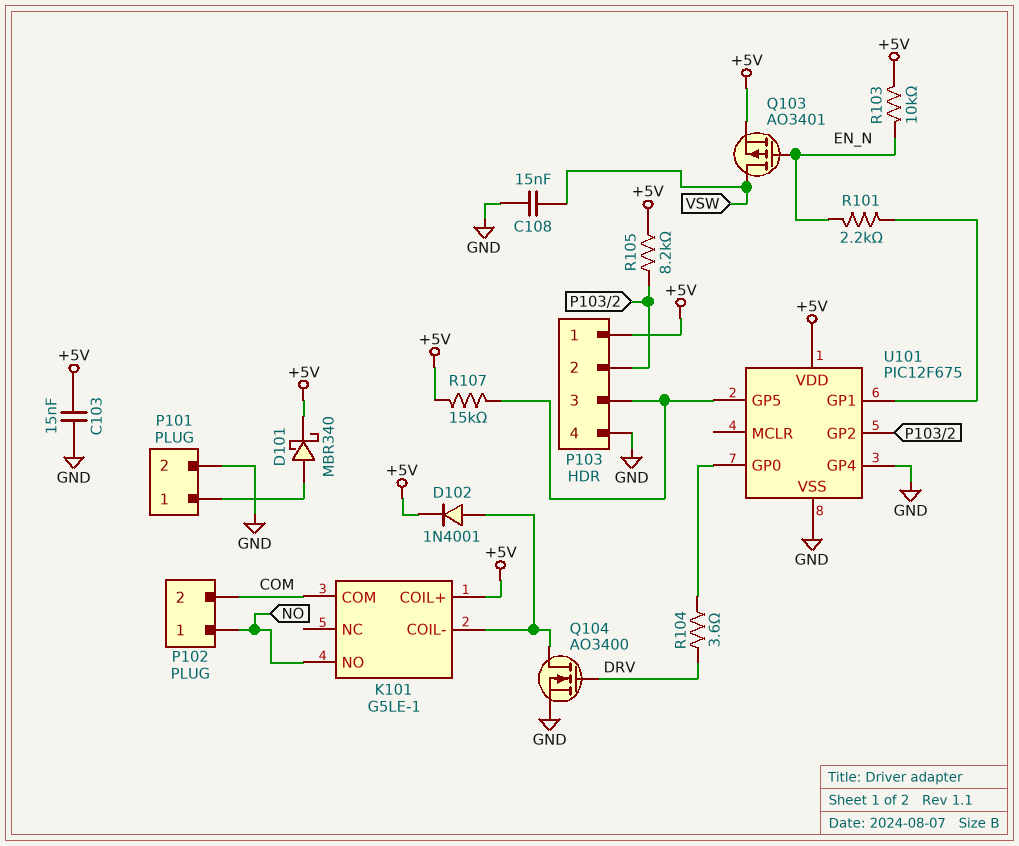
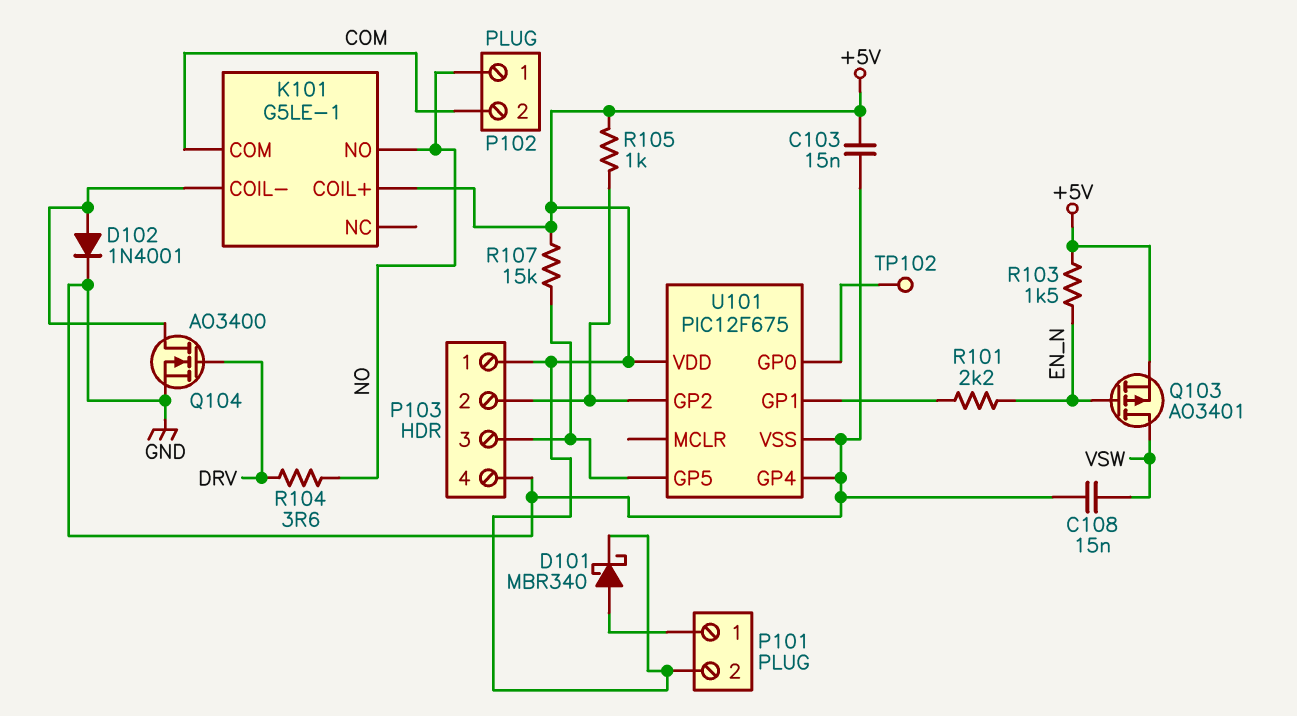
D102: diode 1N4001 (A K101/COIL-, K +5V) -> diode 1N4001 (A K101/COIL-, K GND)
P101 pin 2: GND -> +5V
R103: 10k (+5V, EN_N) -> 1.5k (+5V, EN_N)
R104: 3.6 (DRV, U101/GP0) -> 3.6 (DRV, NO)
R105: 8.2k (+5V, P103/2) -> 1k (+5V, P103/2)
TP102: none -> test point (U101/GP0)

